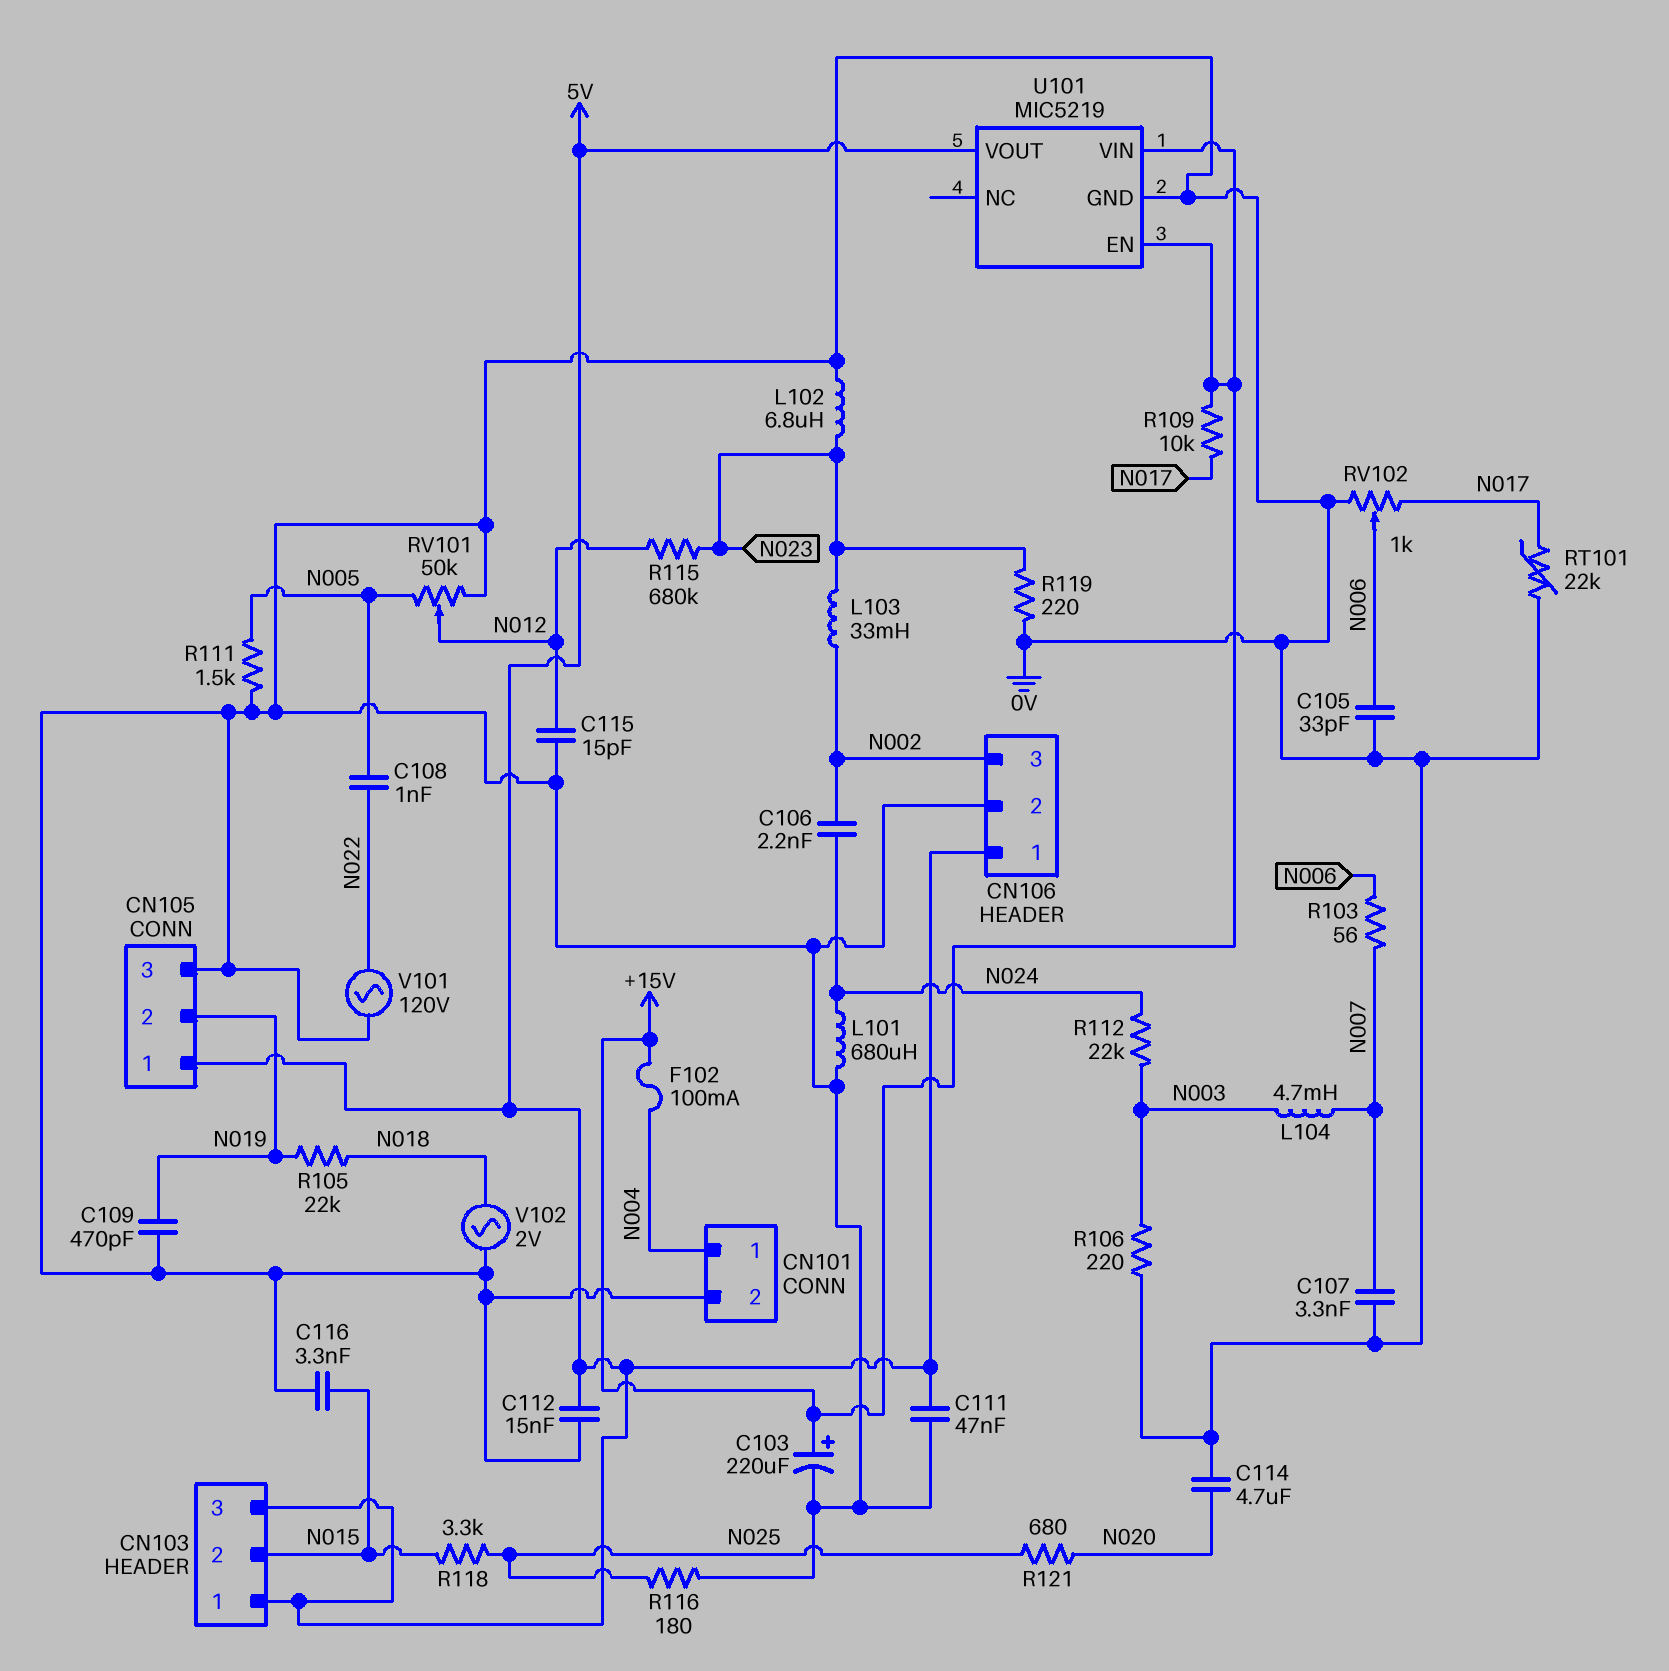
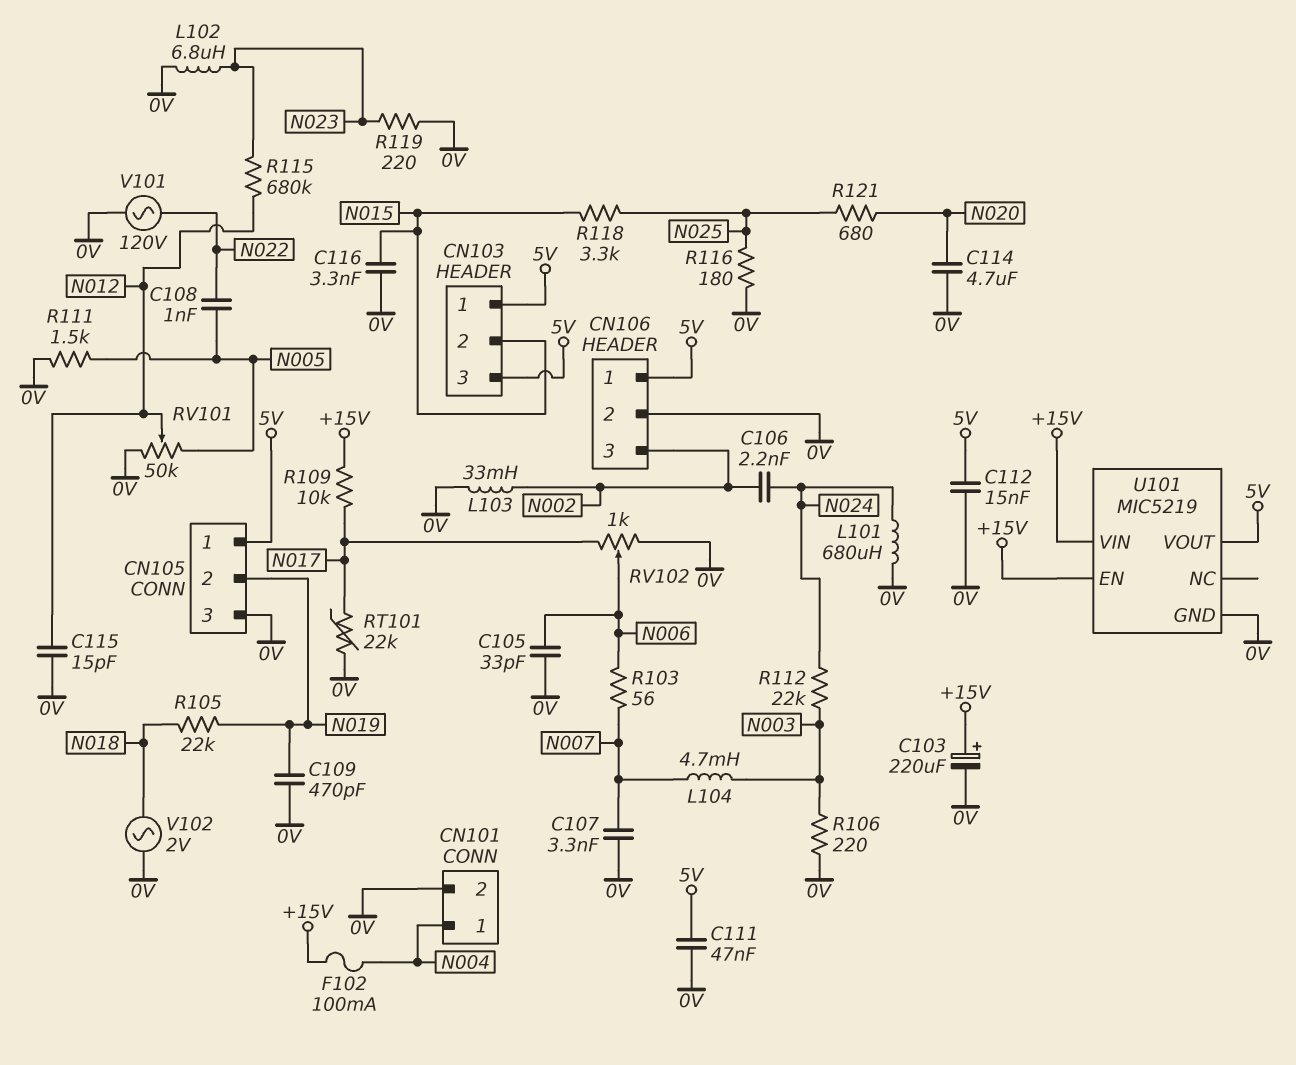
L103: 33mH (N002, N023) -> 33mH (0V, N002)

